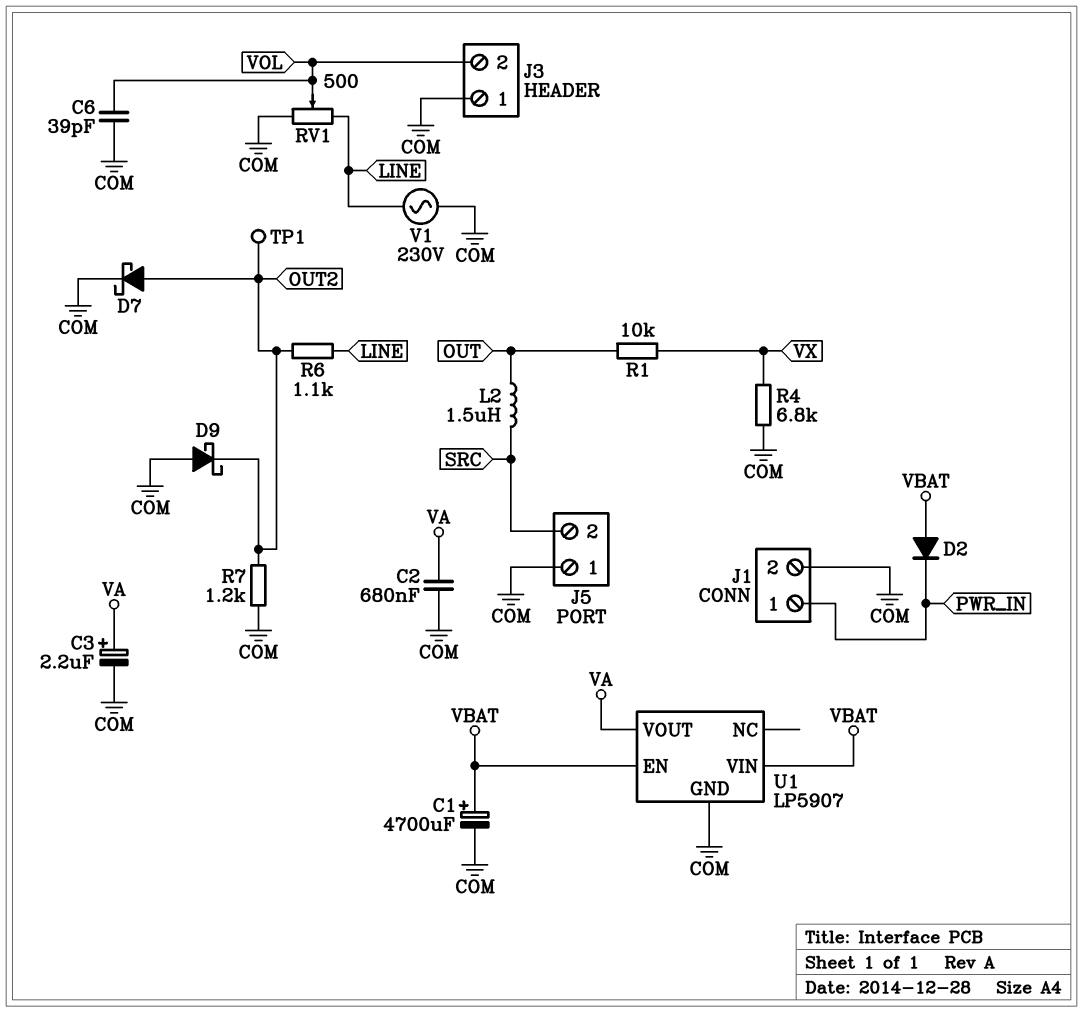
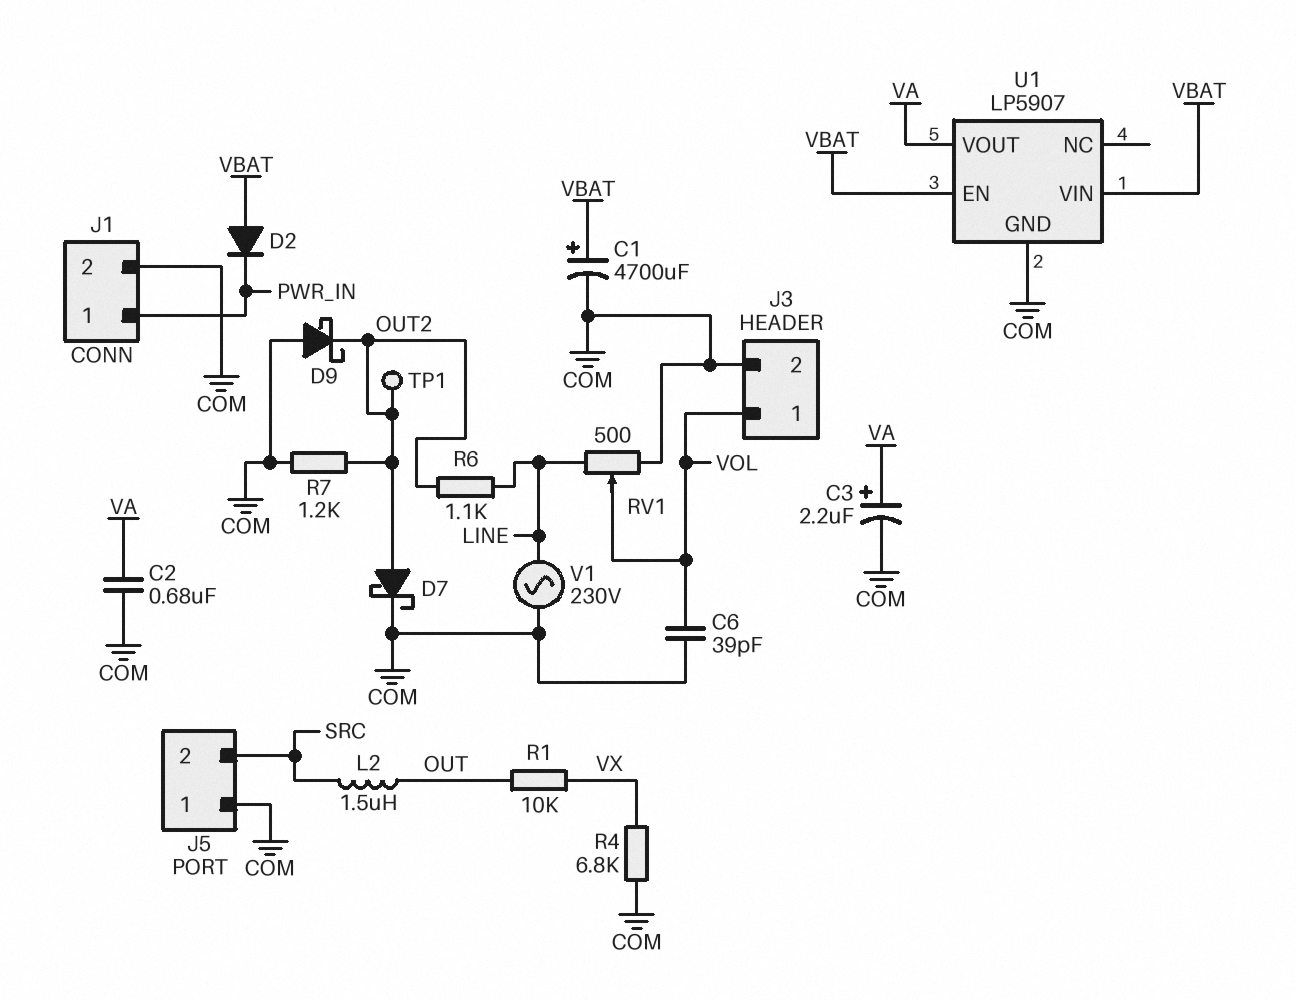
J3 pin 1: COM -> VOL
J3 pin 2: VOL -> COM

